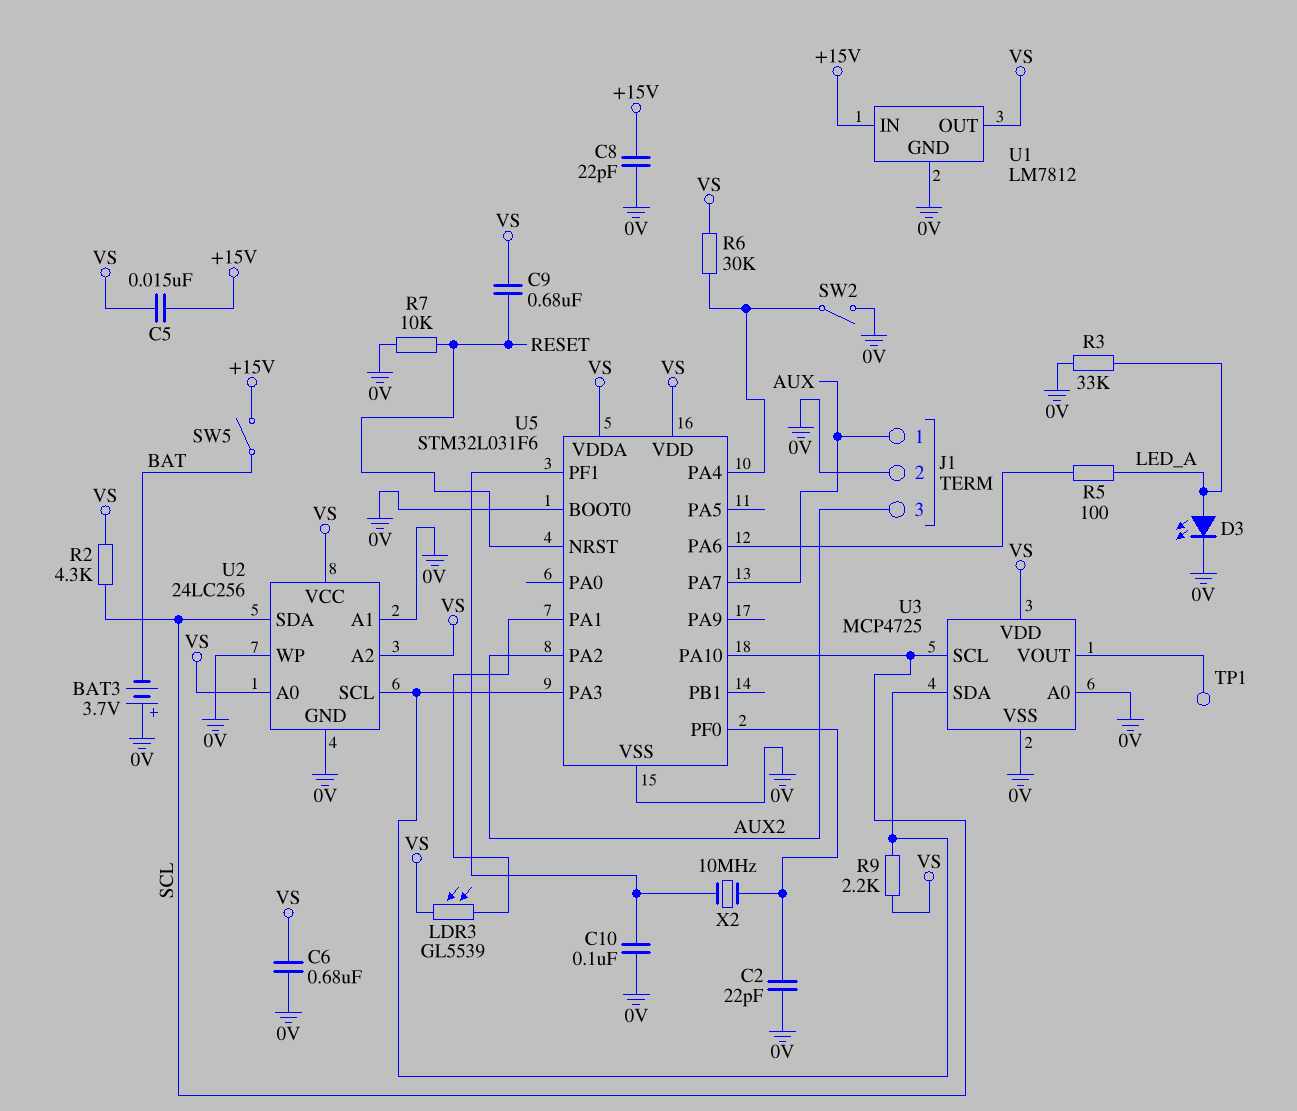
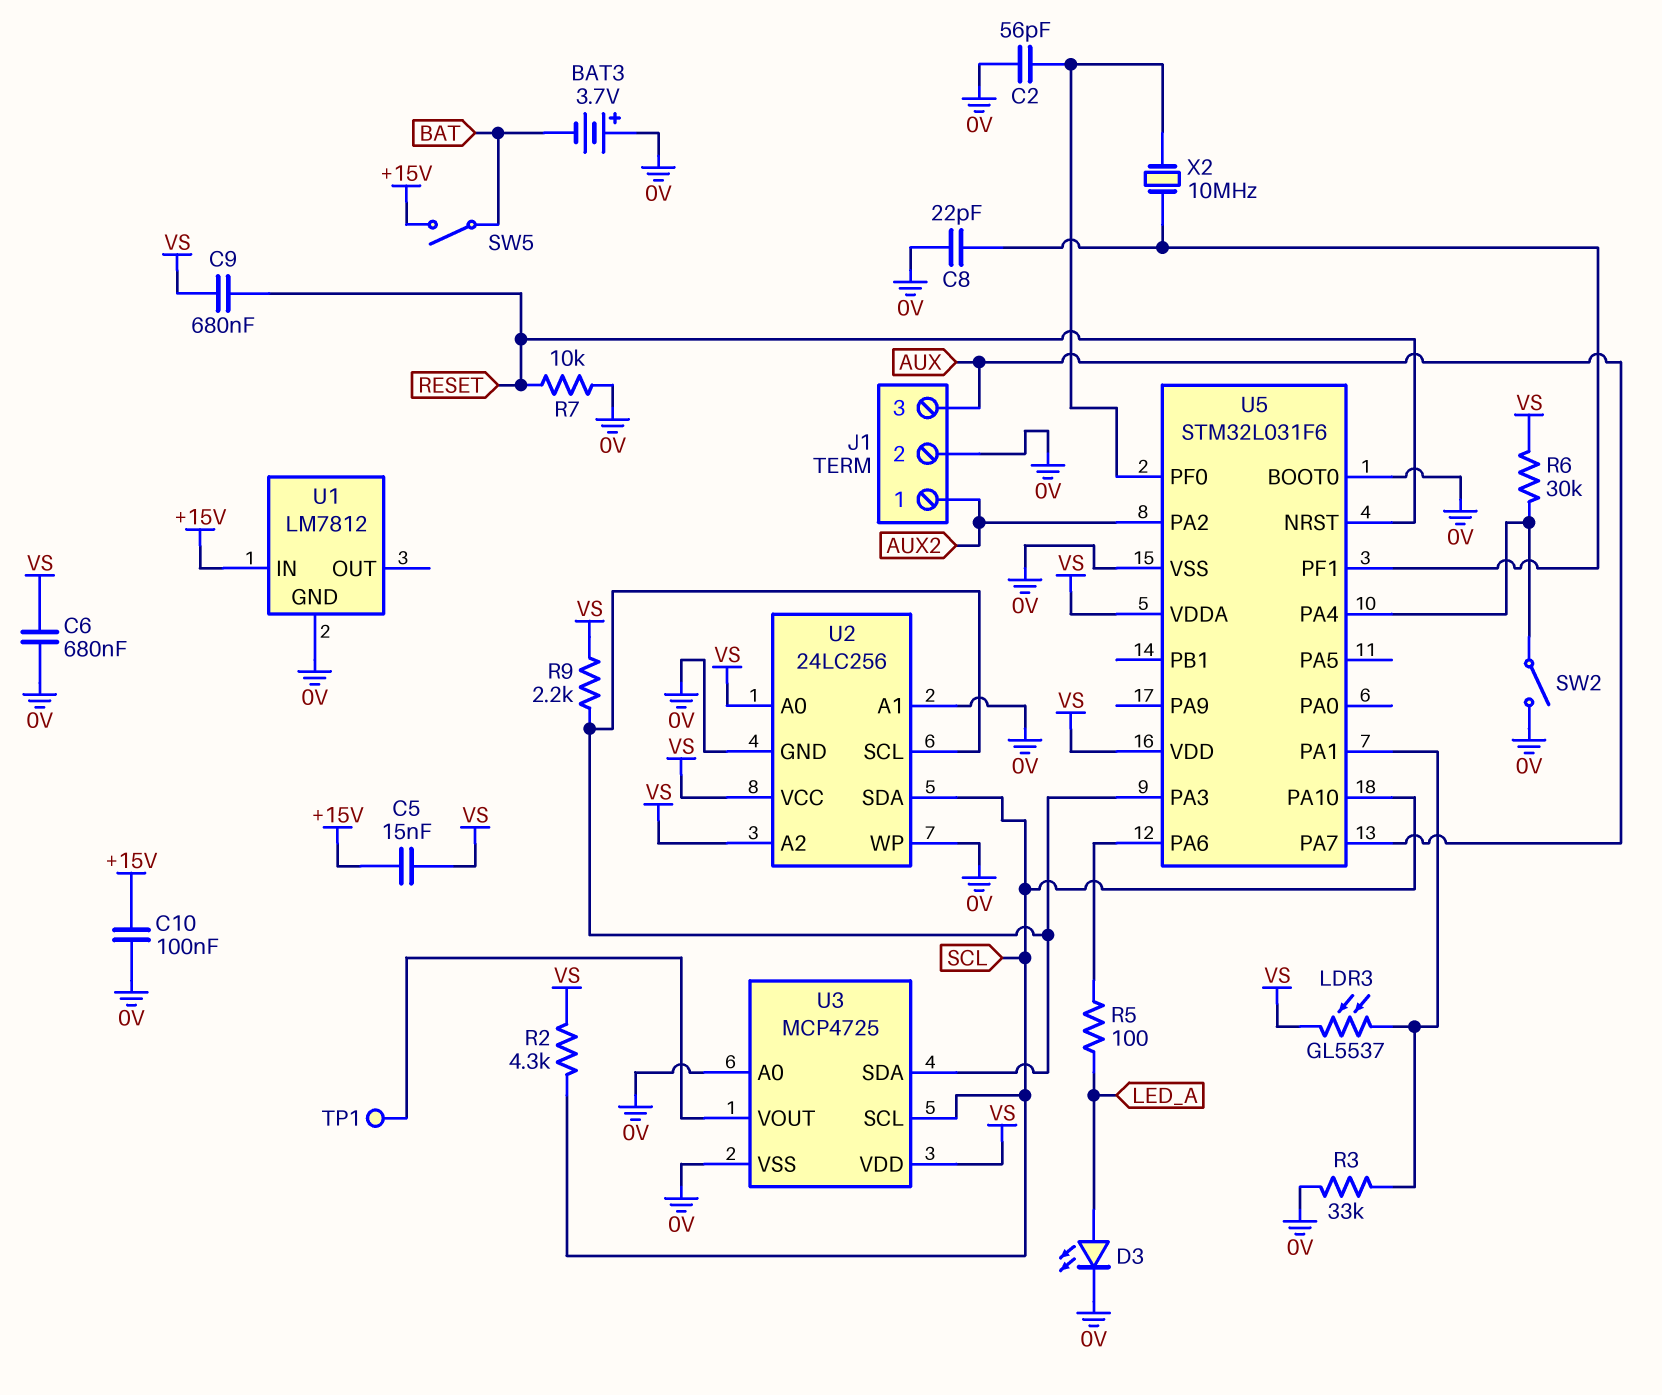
C2: 22pF (0V, U5/PF0) -> 56pF (0V, U5/PF0)
C8: 22pF (+15V, 0V) -> 22pF (0V, U5/PF1)
C10: 100nF (0V, U5/PF1) -> 100nF (+15V, 0V)
J1 pin 1: AUX -> AUX2
J1 pin 3: AUX2 -> AUX
LDR3: GL5539 (U5/PA1, VS) -> GL5537 (U5/PA1, VS)
R3: 33k (0V, LED_A) -> 33k (0V, U5/PA1)
U1 pin OUT: VS -> none

